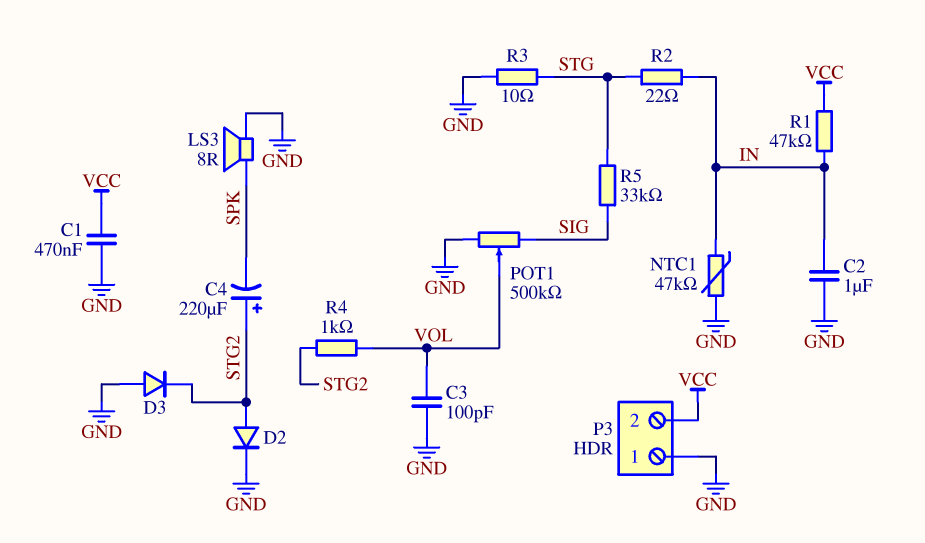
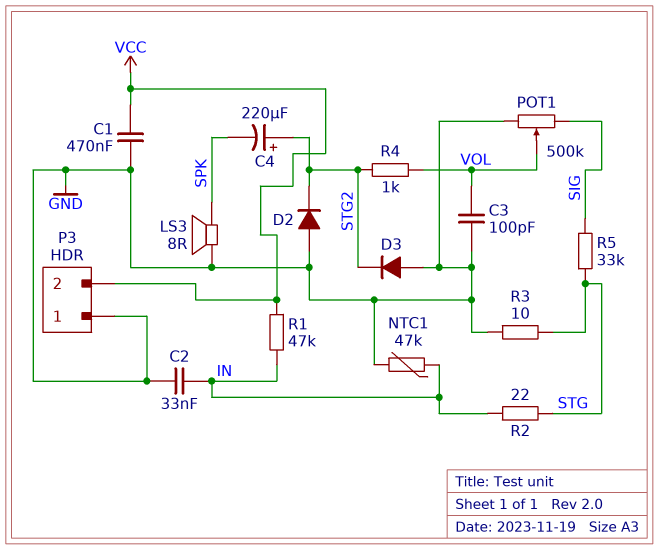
C2: 1uF (GND, IN) -> 33nF (GND, IN)
D2: diode (A STG2, K GND) -> diode (A GND, K STG2)

